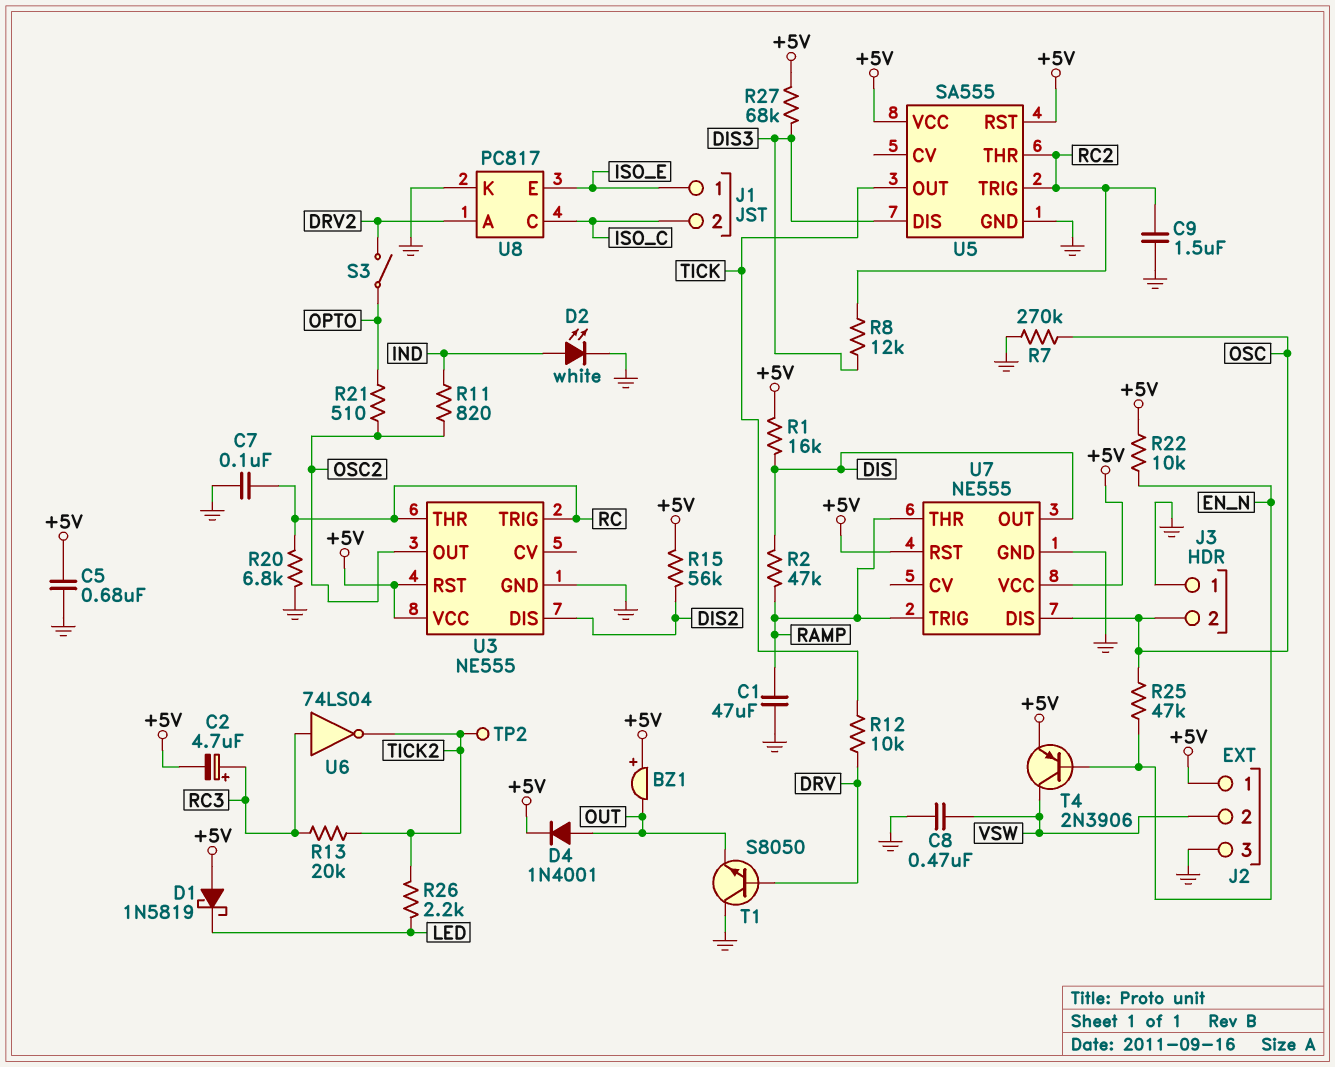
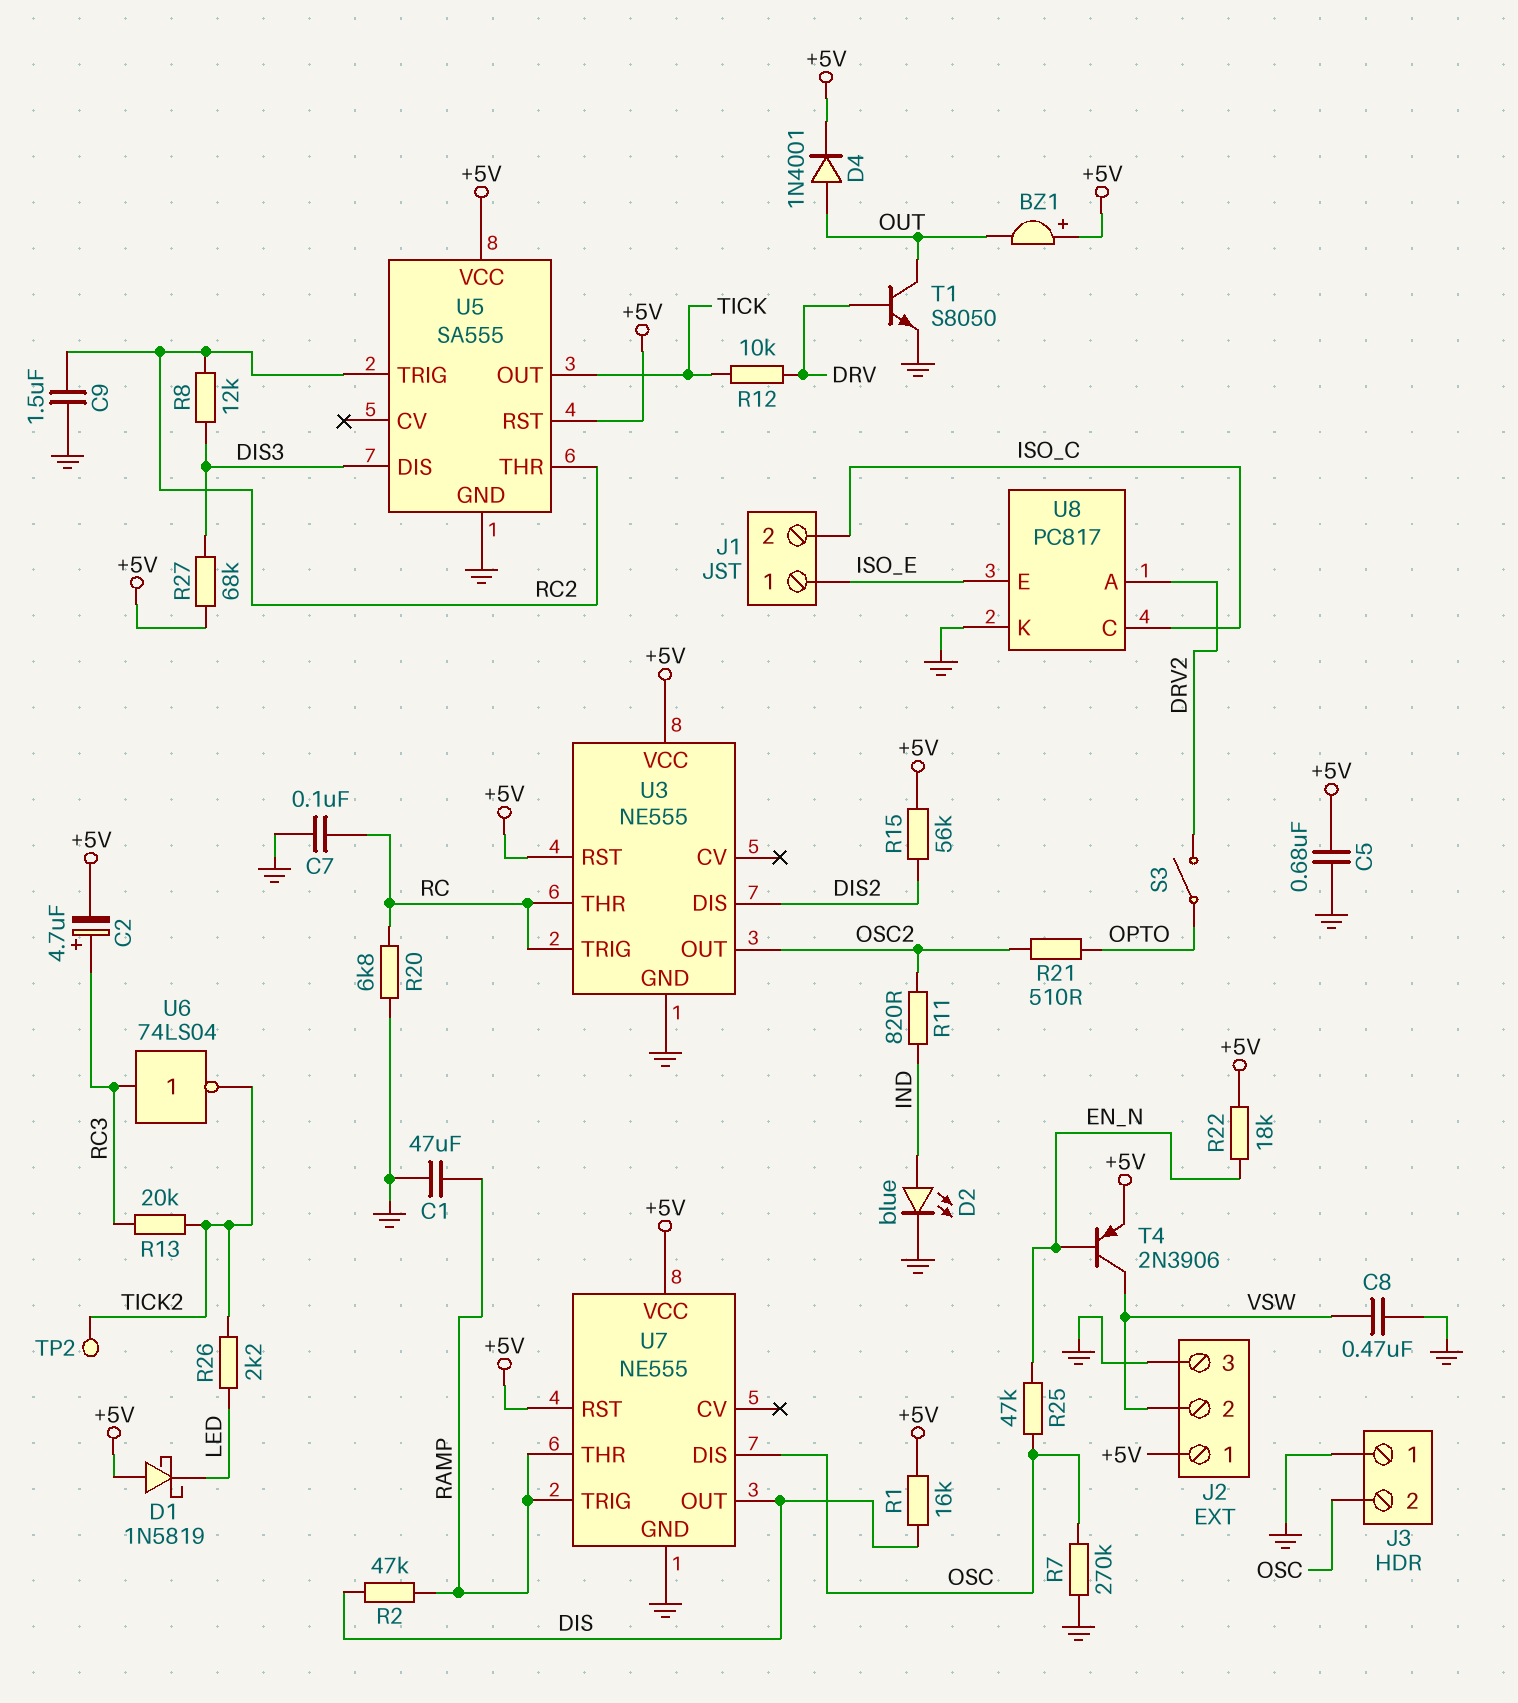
D2: LED white (A IND, K GND) -> LED blue (A IND, K GND)
R22: 10k (+5V, EN_N) -> 18k (+5V, EN_N)
T1: NPN S8050 (B DRV, C GND, E OUT) -> NPN S8050 (B DRV, C OUT, E GND)

